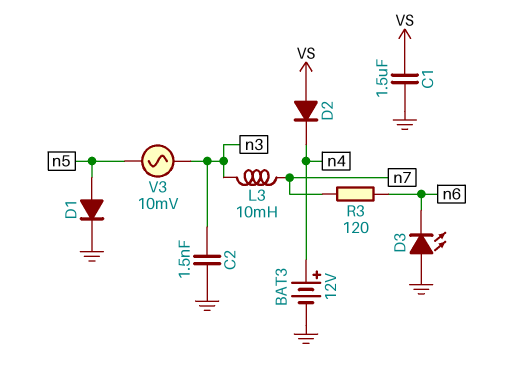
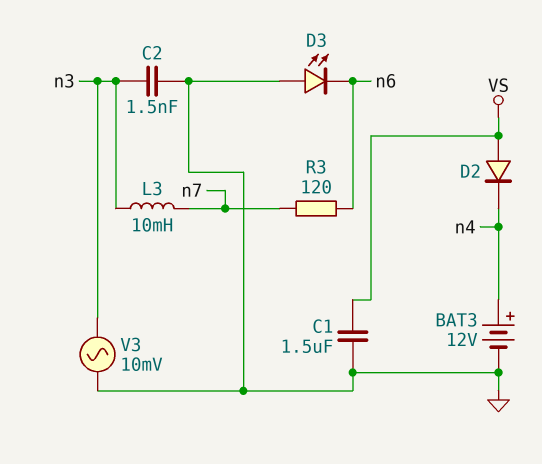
D1: diode (A n5, K GND) -> none
V3: AC 10mV (n3, n5) -> AC 10mV (GND, n3)

